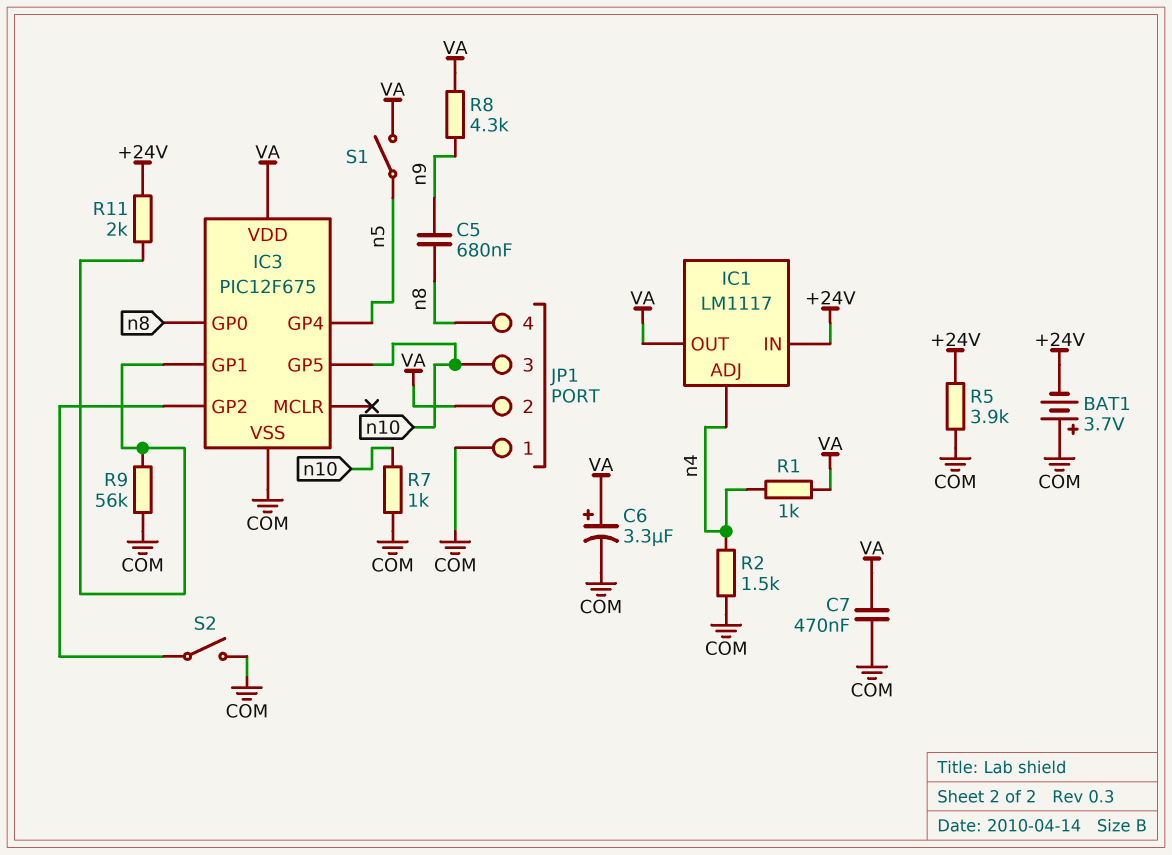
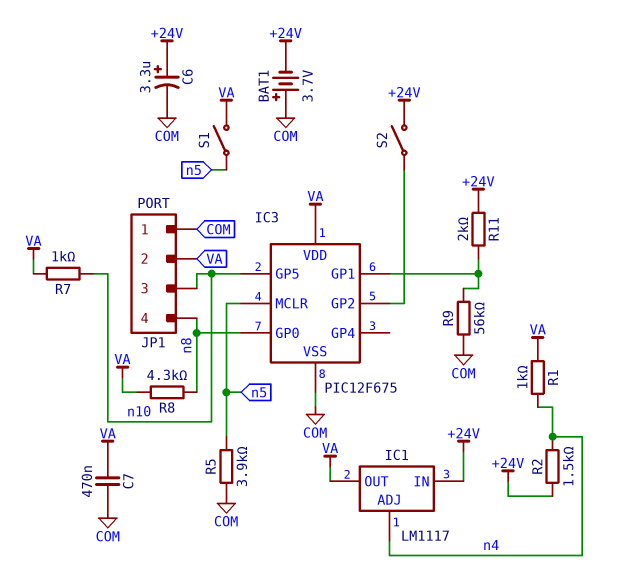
C5: 680nF (n8, n9) -> none
C6: 3.3uF (plus VA, minus COM) -> 3.3uF (plus +24V, minus COM)
IC3 pin GP4: n5 -> none
IC3 pin MCLR: none -> n5
R2: 1.5k (COM, n4) -> 1.5k (+24V, n4)
R5: 3.9k (+24V, COM) -> 3.9k (COM, n5)
R7: 1k (COM, n10) -> 1k (VA, n10)
R8: 4.3k (VA, n9) -> 4.3k (VA, n8)
S2: switch (COM, IC3/GP2) -> switch (+24V, IC3/GP2)

